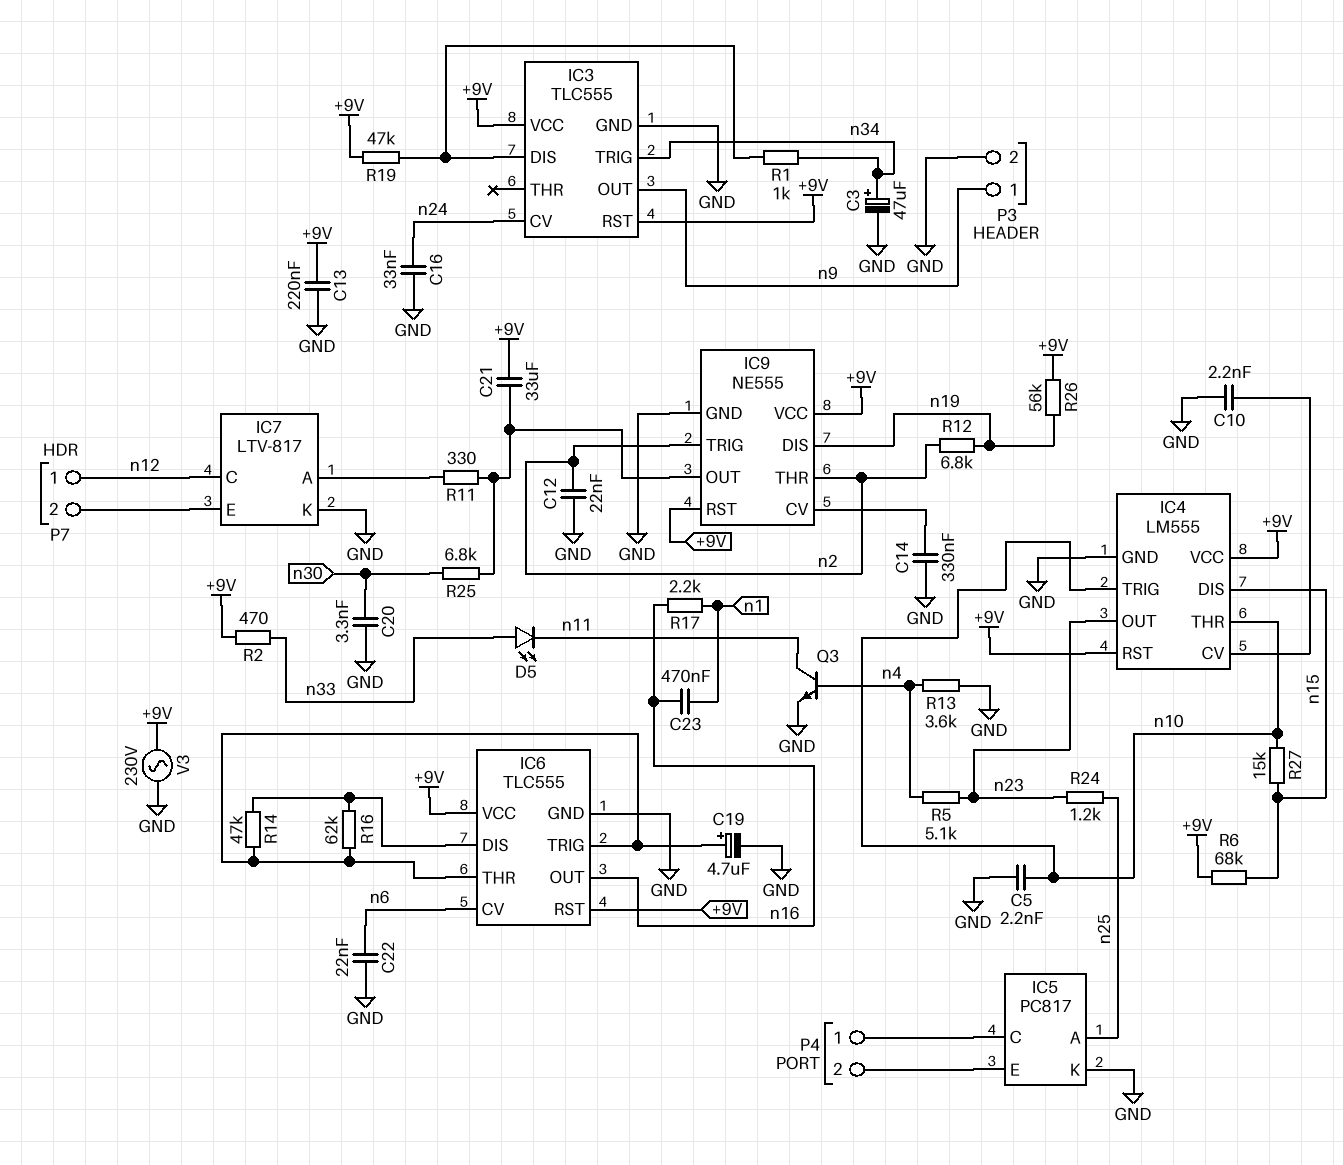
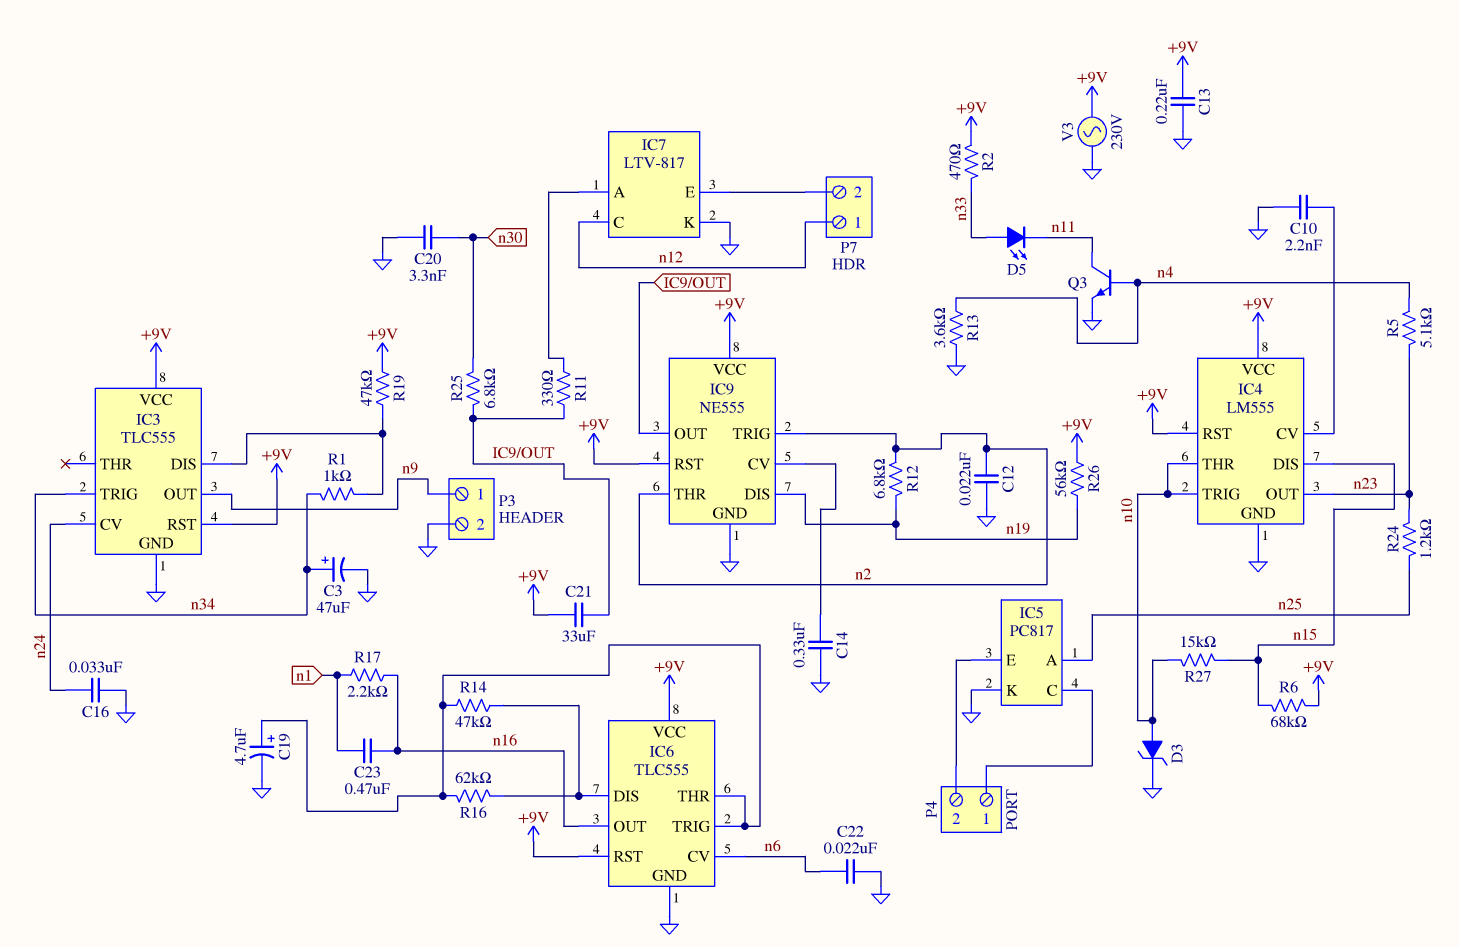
C5: 2.2nF (GND, n10) -> none
D3: none -> zener (A n10, K GND)

